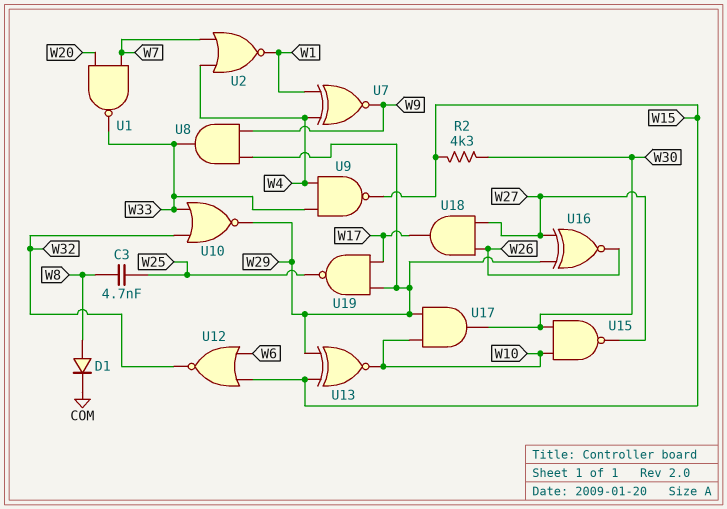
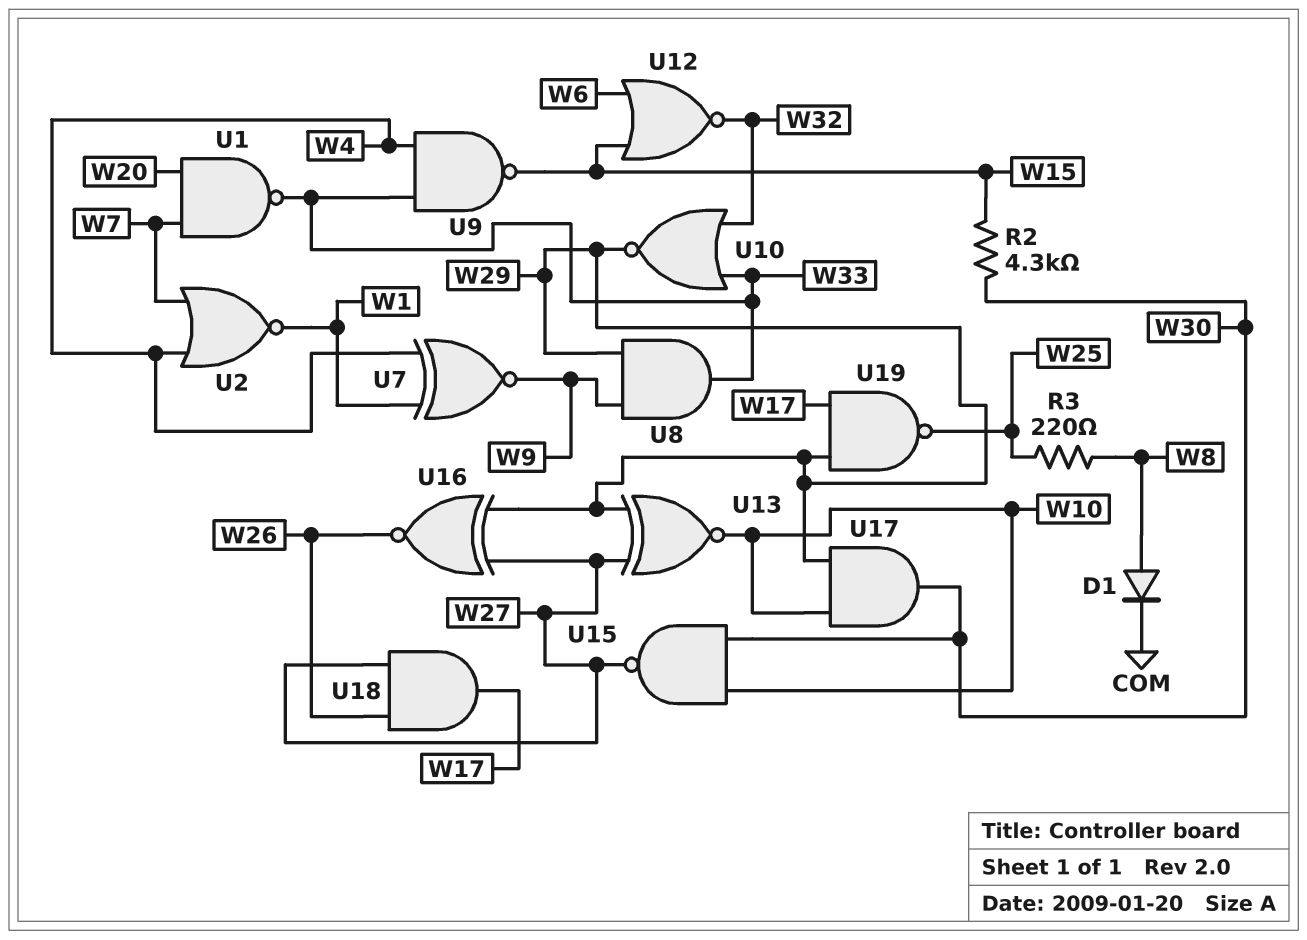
C3: 4.7nF (W8, W25) -> none
R3: none -> 220 (W8, W25)
U13: XNOR (in W15, in W29, out W10) -> XNOR (in W27, in W29, out W10)

